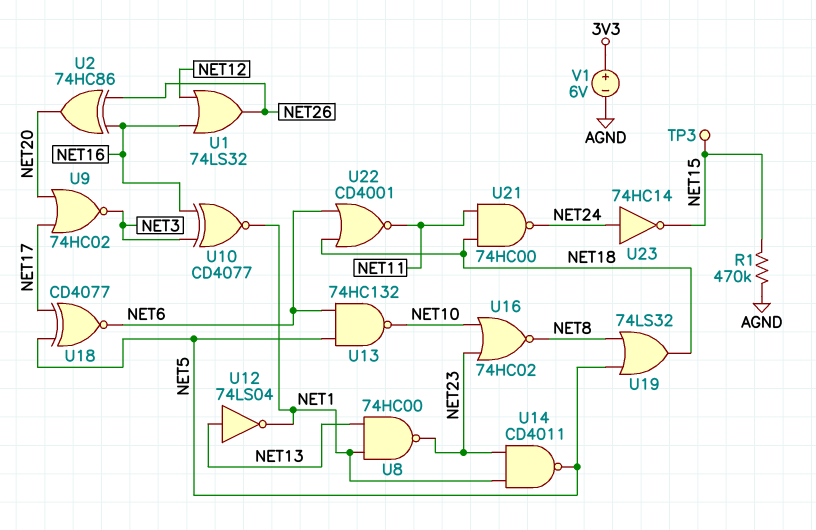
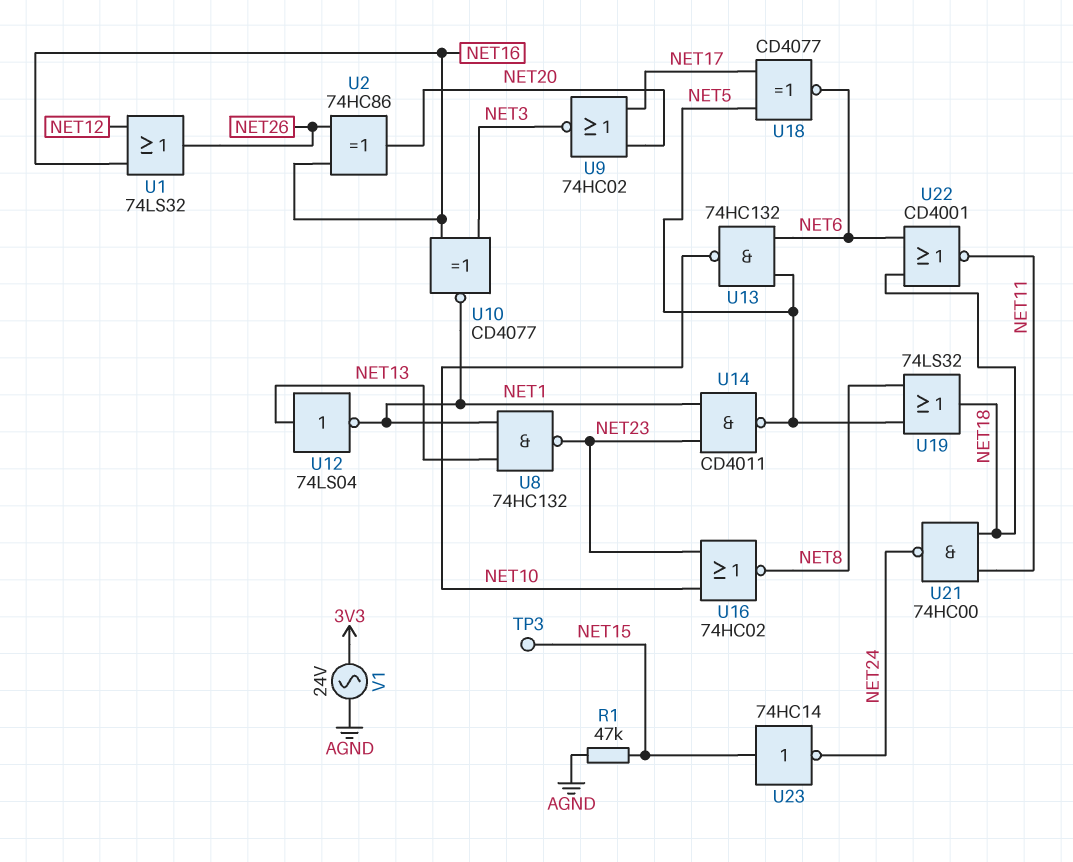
R1: 470k (AGND, NET15) -> 47k (AGND, NET15)
U8: NAND 74HC00 (in NET1, in NET13, out NET23) -> NAND 74HC132 (in NET1, in NET13, out NET23)
U23: NOT 74HC14 (in NET24, out NET15) -> NOT 74HC14 (in NET15, out NET24)
V1: 6V (plus 3V3, minus AGND) -> AC 24V (3V3, AGND)

